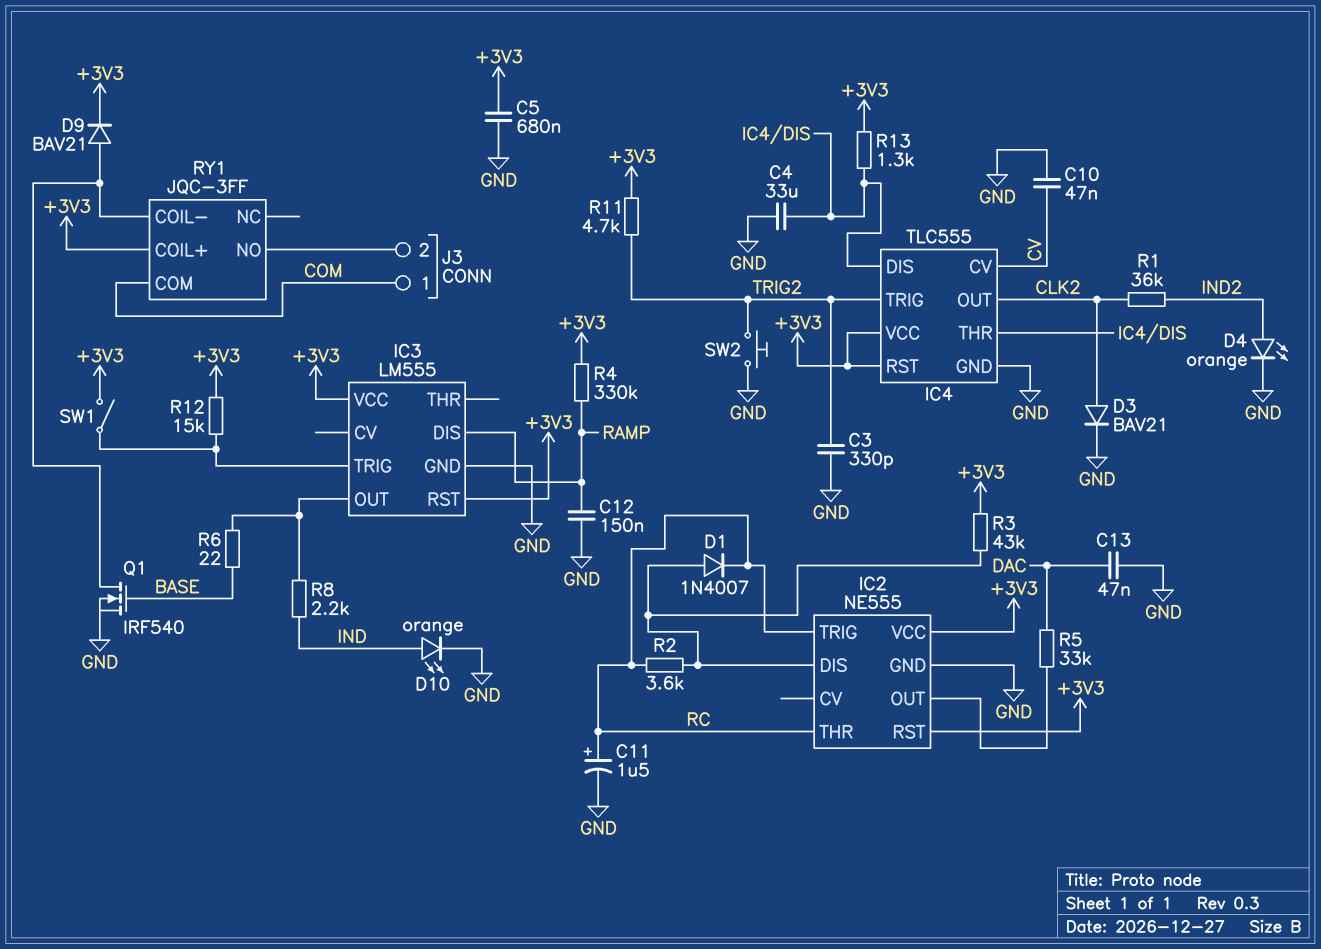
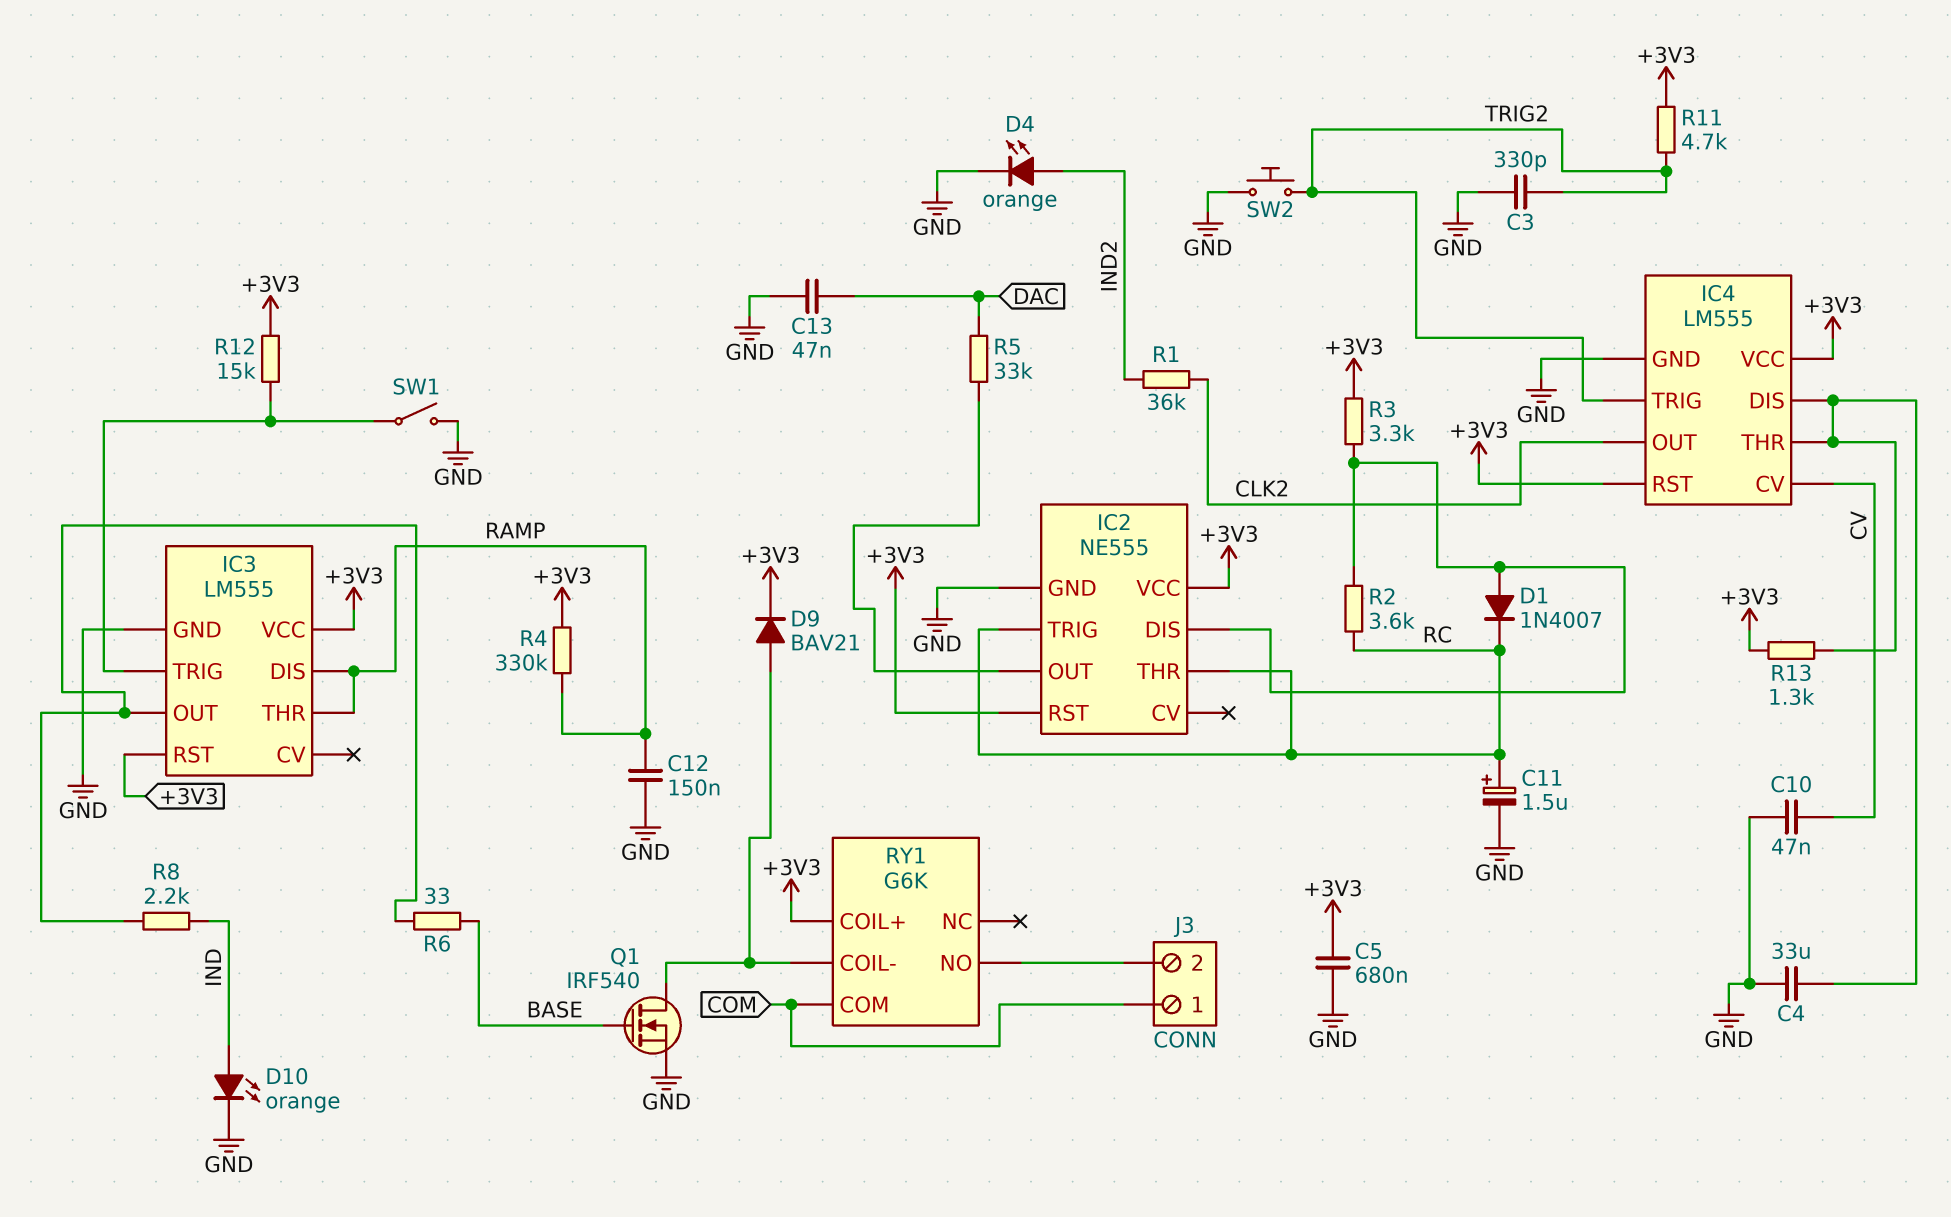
D3: diode BAV21 (A CLK2, K GND) -> none
IC3 pin THR: none -> RAMP
IC4: TLC555 -> LM555
R3: 43k (+3V3, IC2/DIS) -> 3.3k (+3V3, IC2/DIS)
R6: 22 (BASE, IC3/OUT) -> 33 (BASE, IC3/OUT)
RY1: JQC-3FF -> G6K
SW1: switch (+3V3, IC3/TRIG) -> switch (GND, IC3/TRIG)

